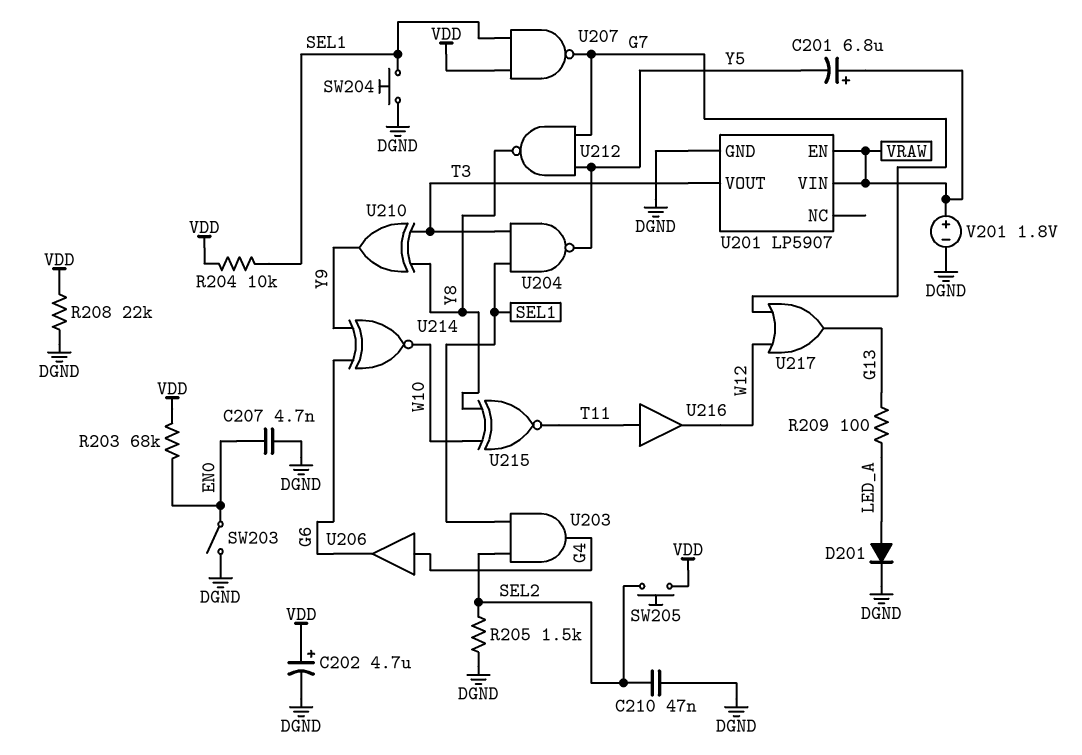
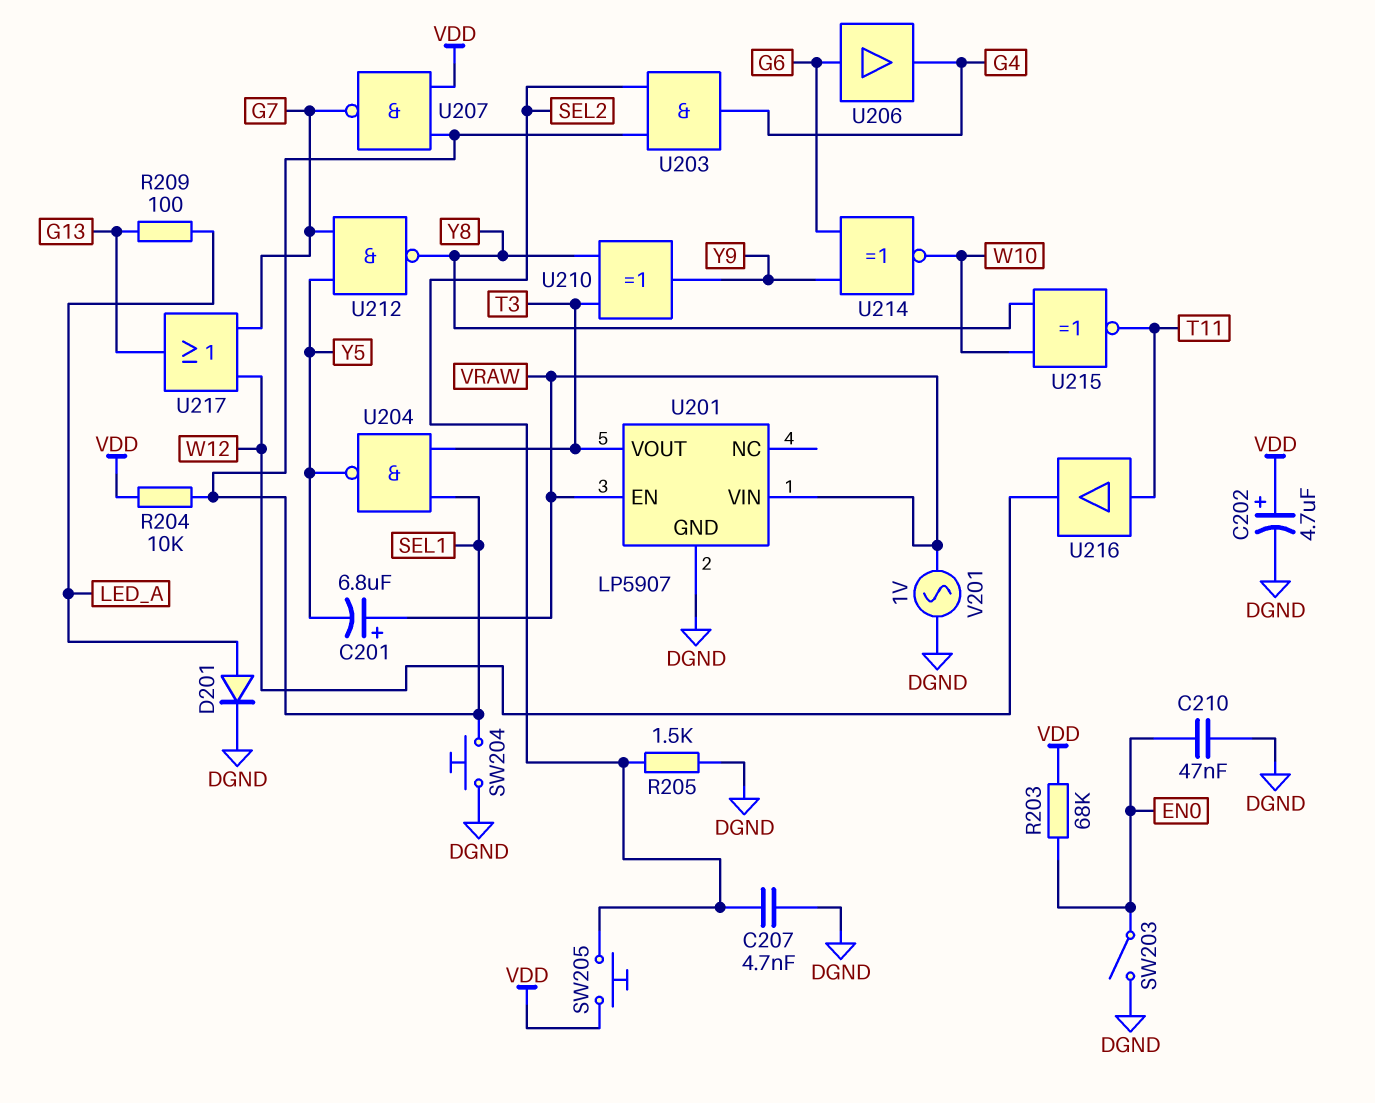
C207: 4.7nF (DGND, EN0) -> 4.7nF (DGND, SEL2)
C210: 47nF (DGND, SEL2) -> 47nF (DGND, EN0)
R208: 22k (DGND, VDD) -> none
U206: buffer (in G4, out G6) -> buffer (in G6, out G4)
V201: 1.8V (plus VRAW, minus DGND) -> AC 1V (DGND, VRAW)

